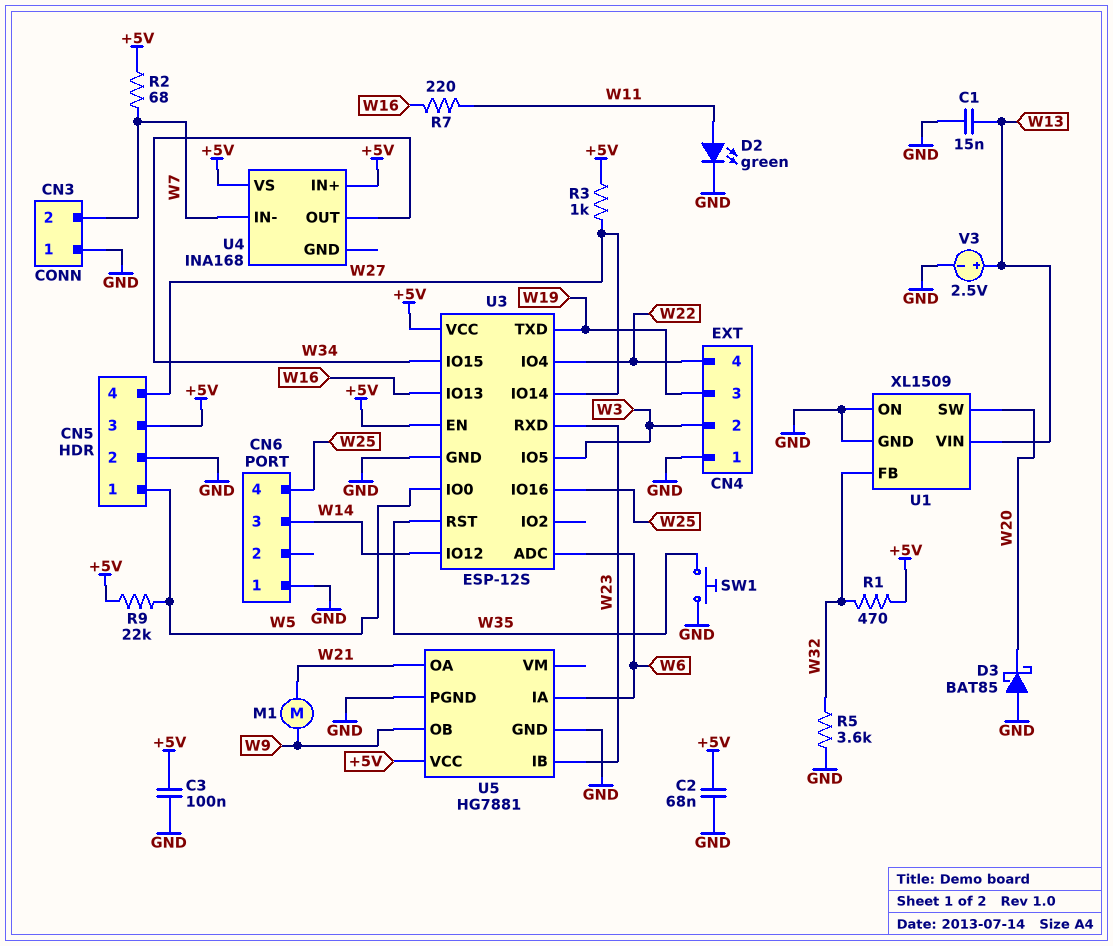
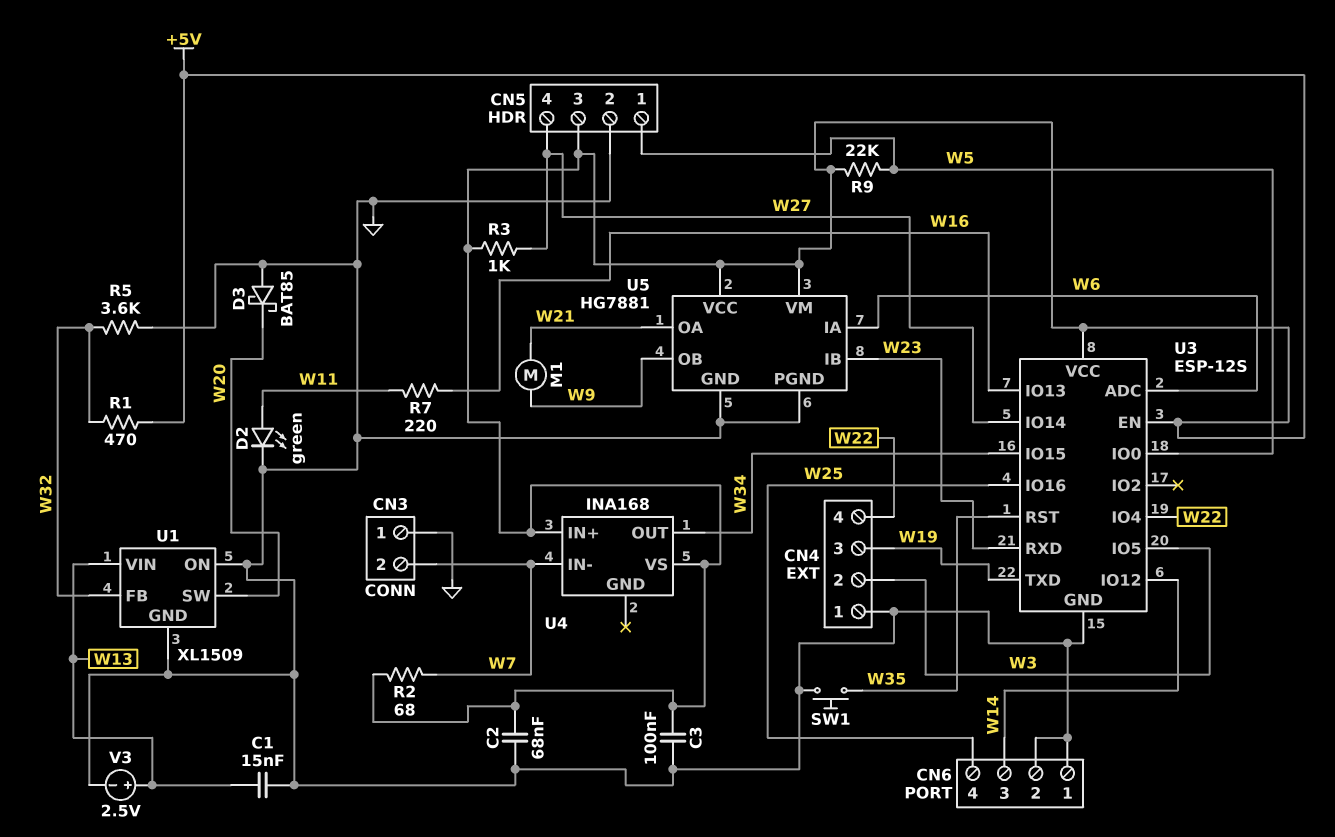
CN6 pin 2: none -> GND
U5 pin VM: none -> +5V

